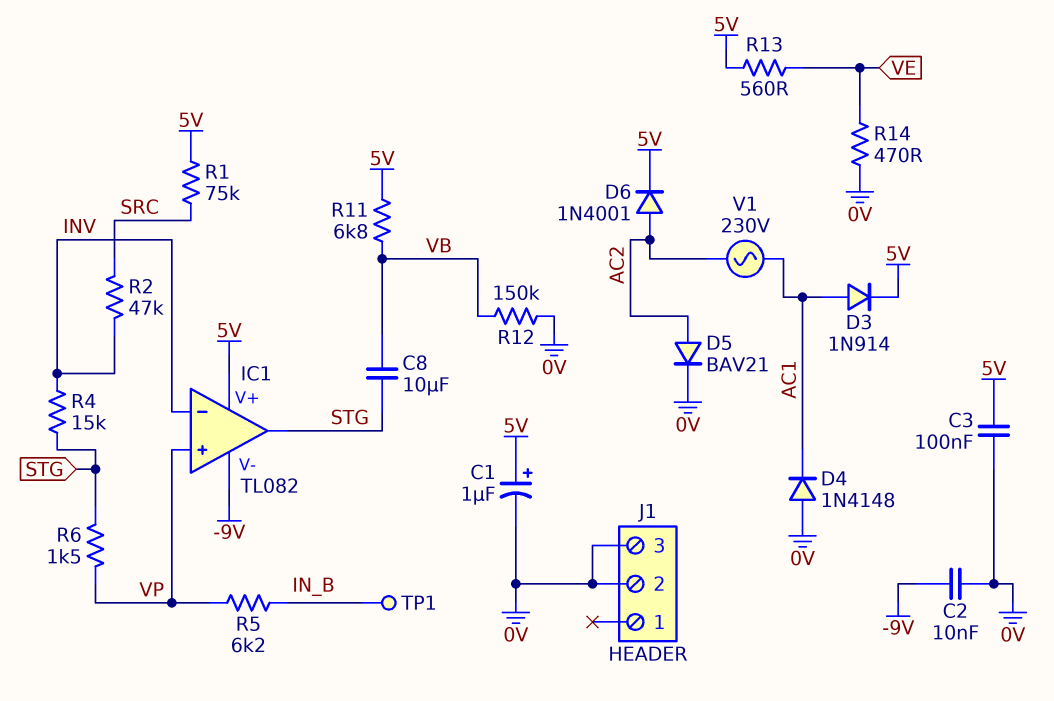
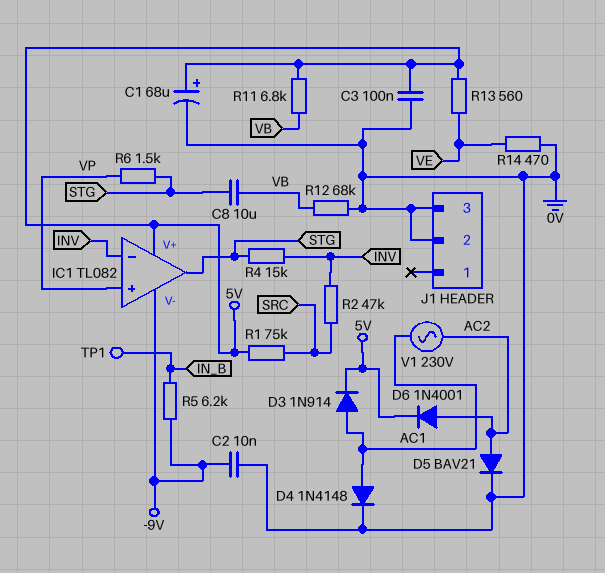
C1: 1uF (plus 5V, minus 0V) -> 68uF (plus 5V, minus 0V)
D4: diode 1N4148 (A 0V, K AC1) -> diode 1N4148 (A AC1, K 0V)
R5: 6.2k (IN_B, VP) -> 6.2k (-9V, IN_B)
R12: 150k (0V, VB) -> 68k (0V, VB)

